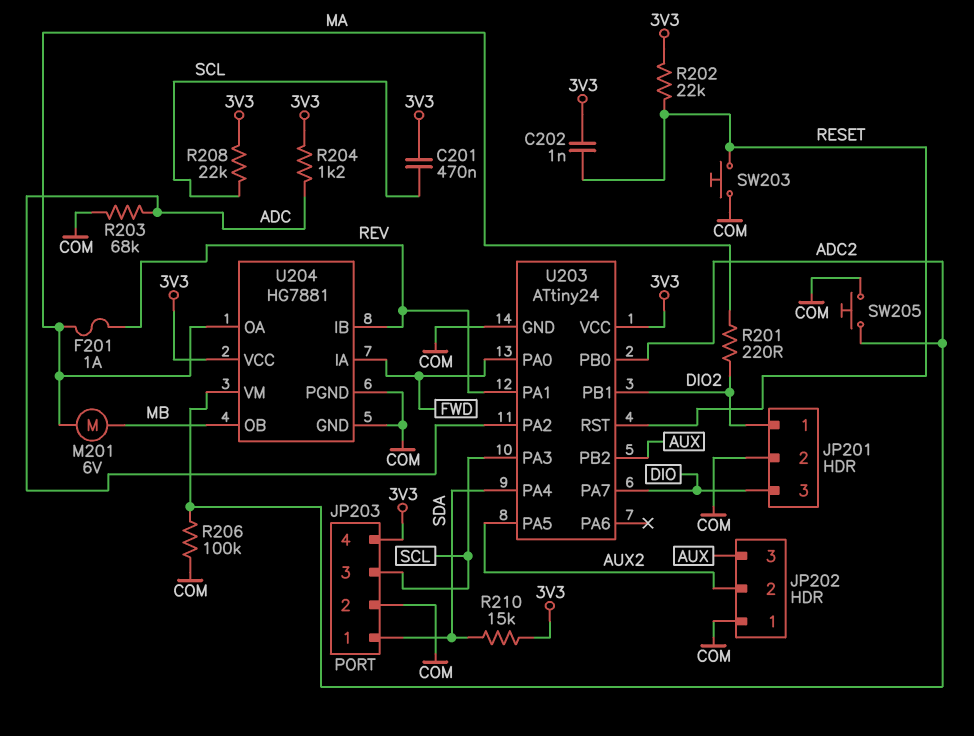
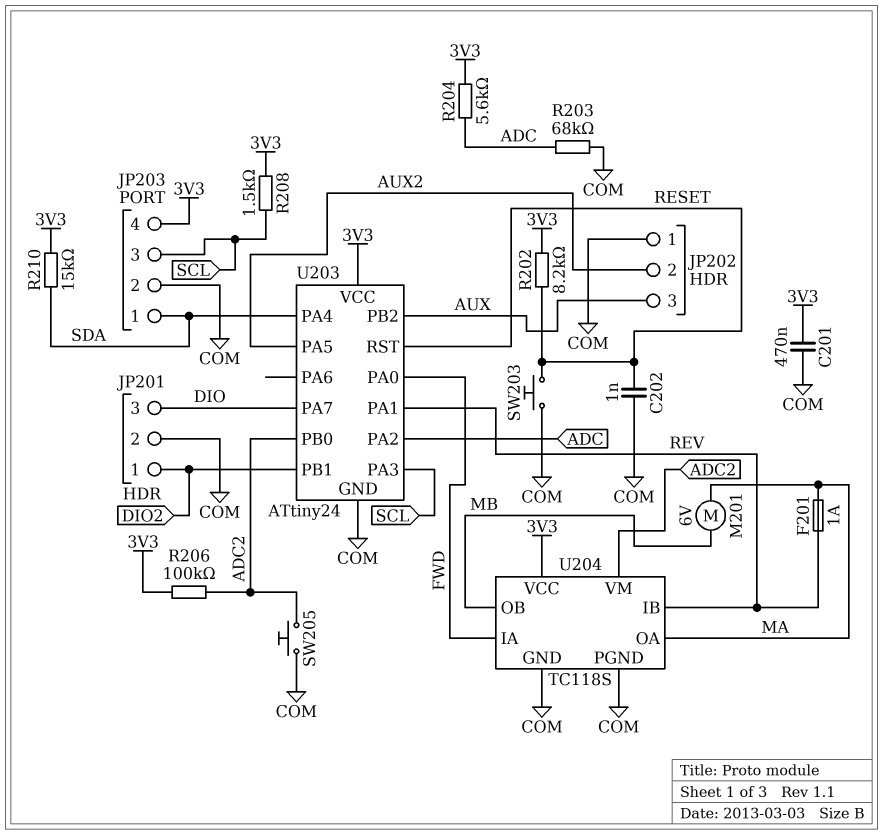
C201: 470nF (3V3, SCL) -> 470nF (3V3, COM)
C202: 1nF (3V3, RESET) -> 1nF (COM, RESET)
R201: 220 (DIO2, MA) -> none
R202: 22k (3V3, RESET) -> 8.2k (3V3, RESET)
R204: 1.2k (3V3, ADC) -> 5.6k (3V3, ADC)
R206: 100k (ADC2, COM) -> 100k (3V3, ADC2)
R208: 22k (3V3, SCL) -> 1.5k (3V3, SCL)
U204: HG7881 -> TC118S

